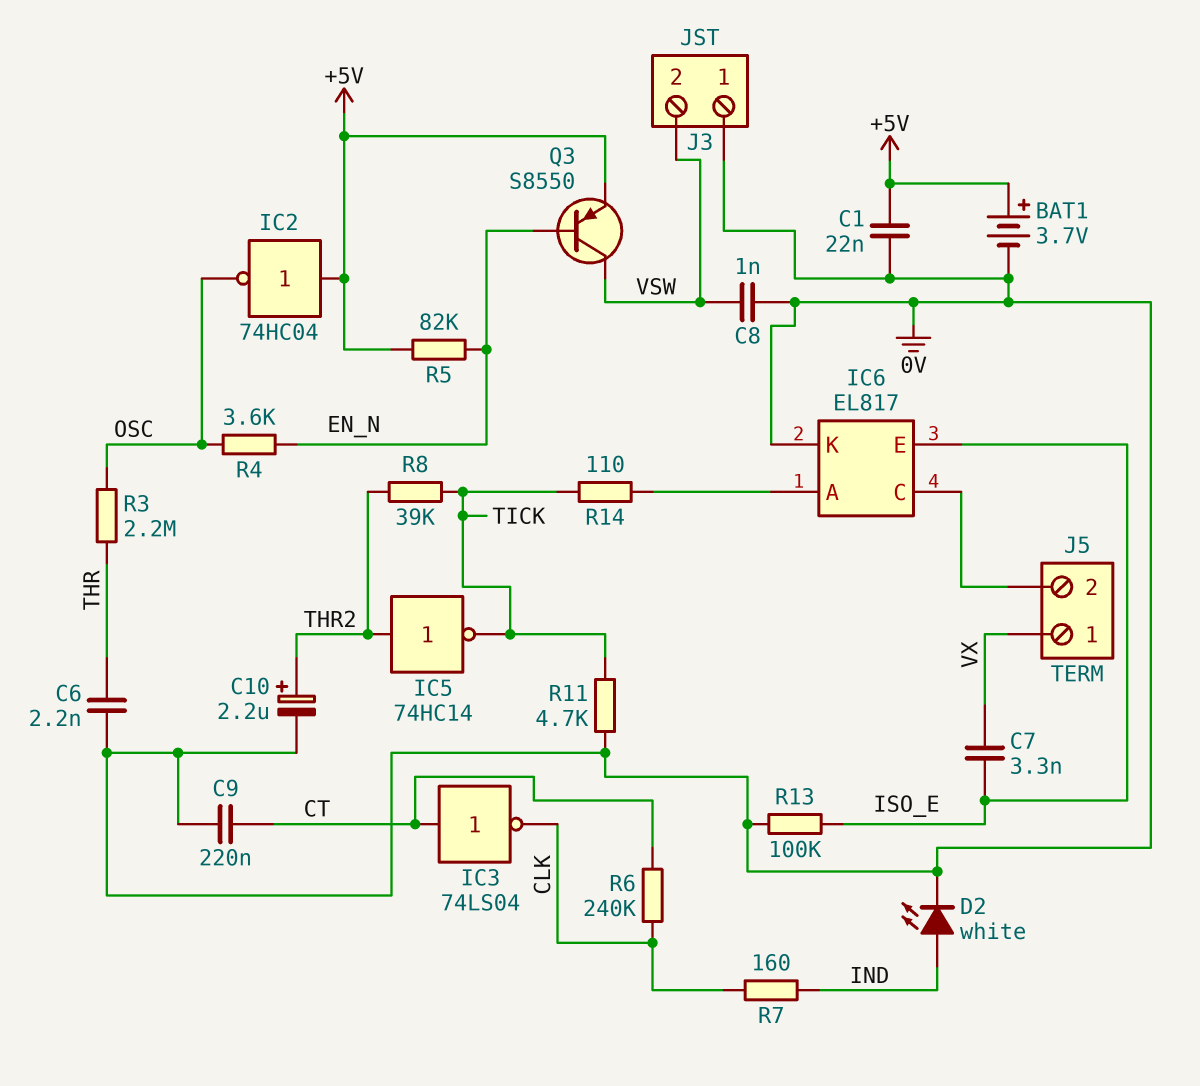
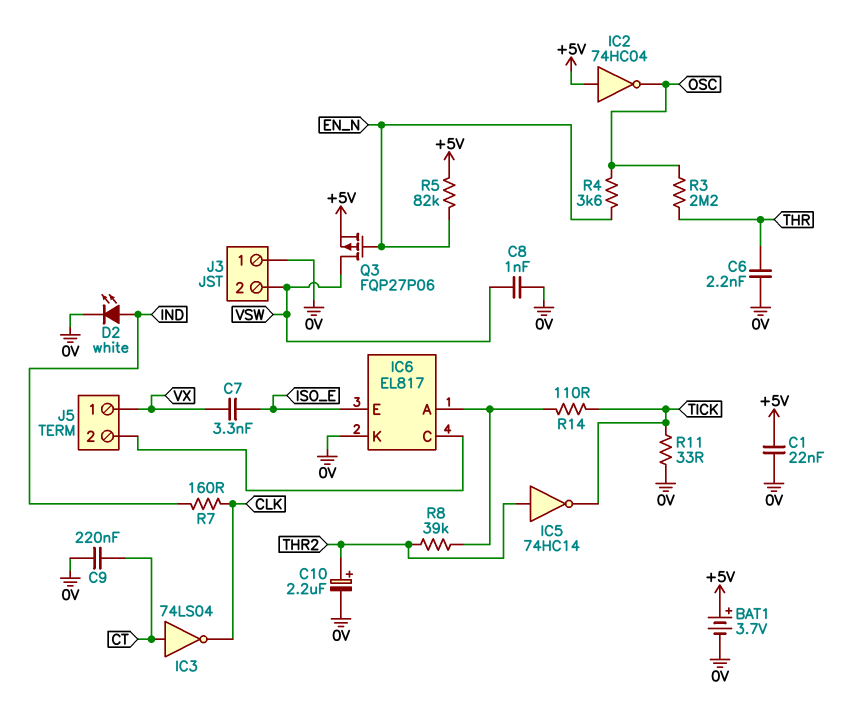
Q3: PNP S8550 (B EN_N, C VSW, E +5V) -> PMOS FQP27P06 (G EN_N, D VSW, S +5V)
R6: 240k (CLK, CT) -> none
R8: 39k (THR2, TICK) -> 39k (IC6/A, THR2)
R11: 4.7k (0V, TICK) -> 33 (0V, TICK)
R13: 100k (0V, ISO_E) -> none

